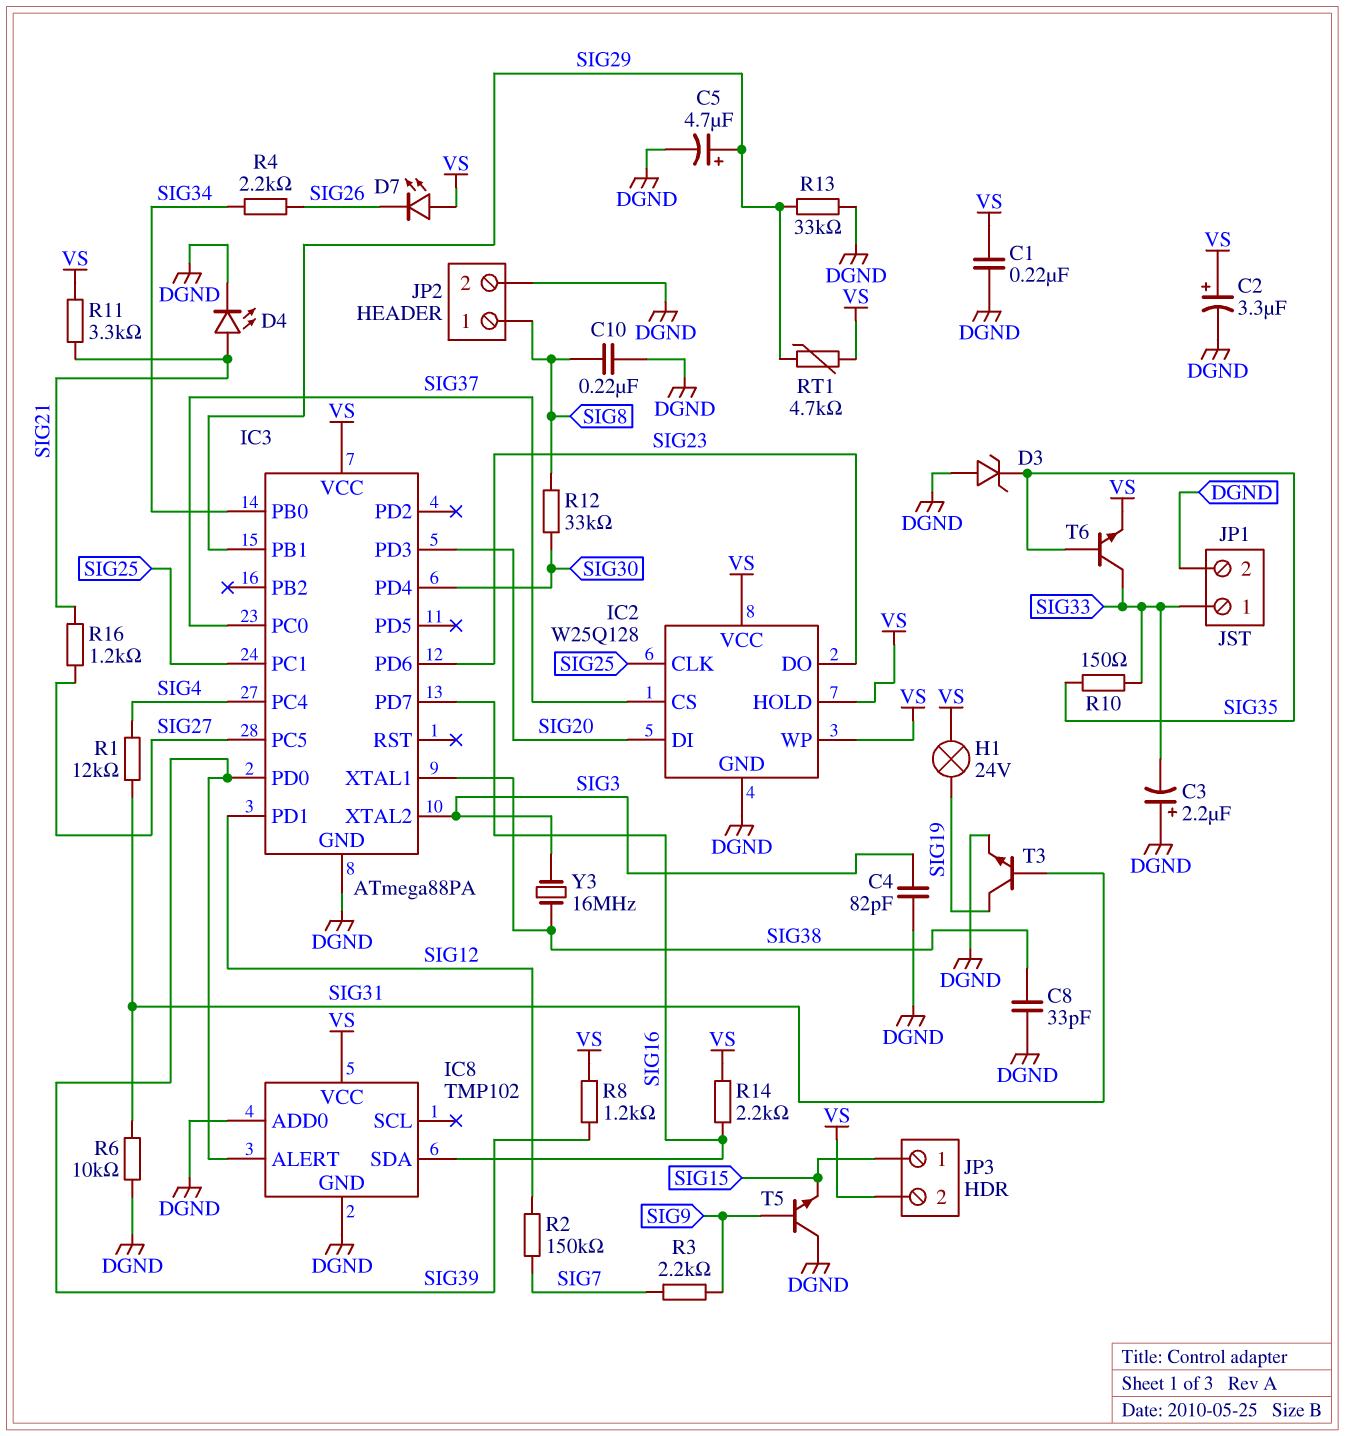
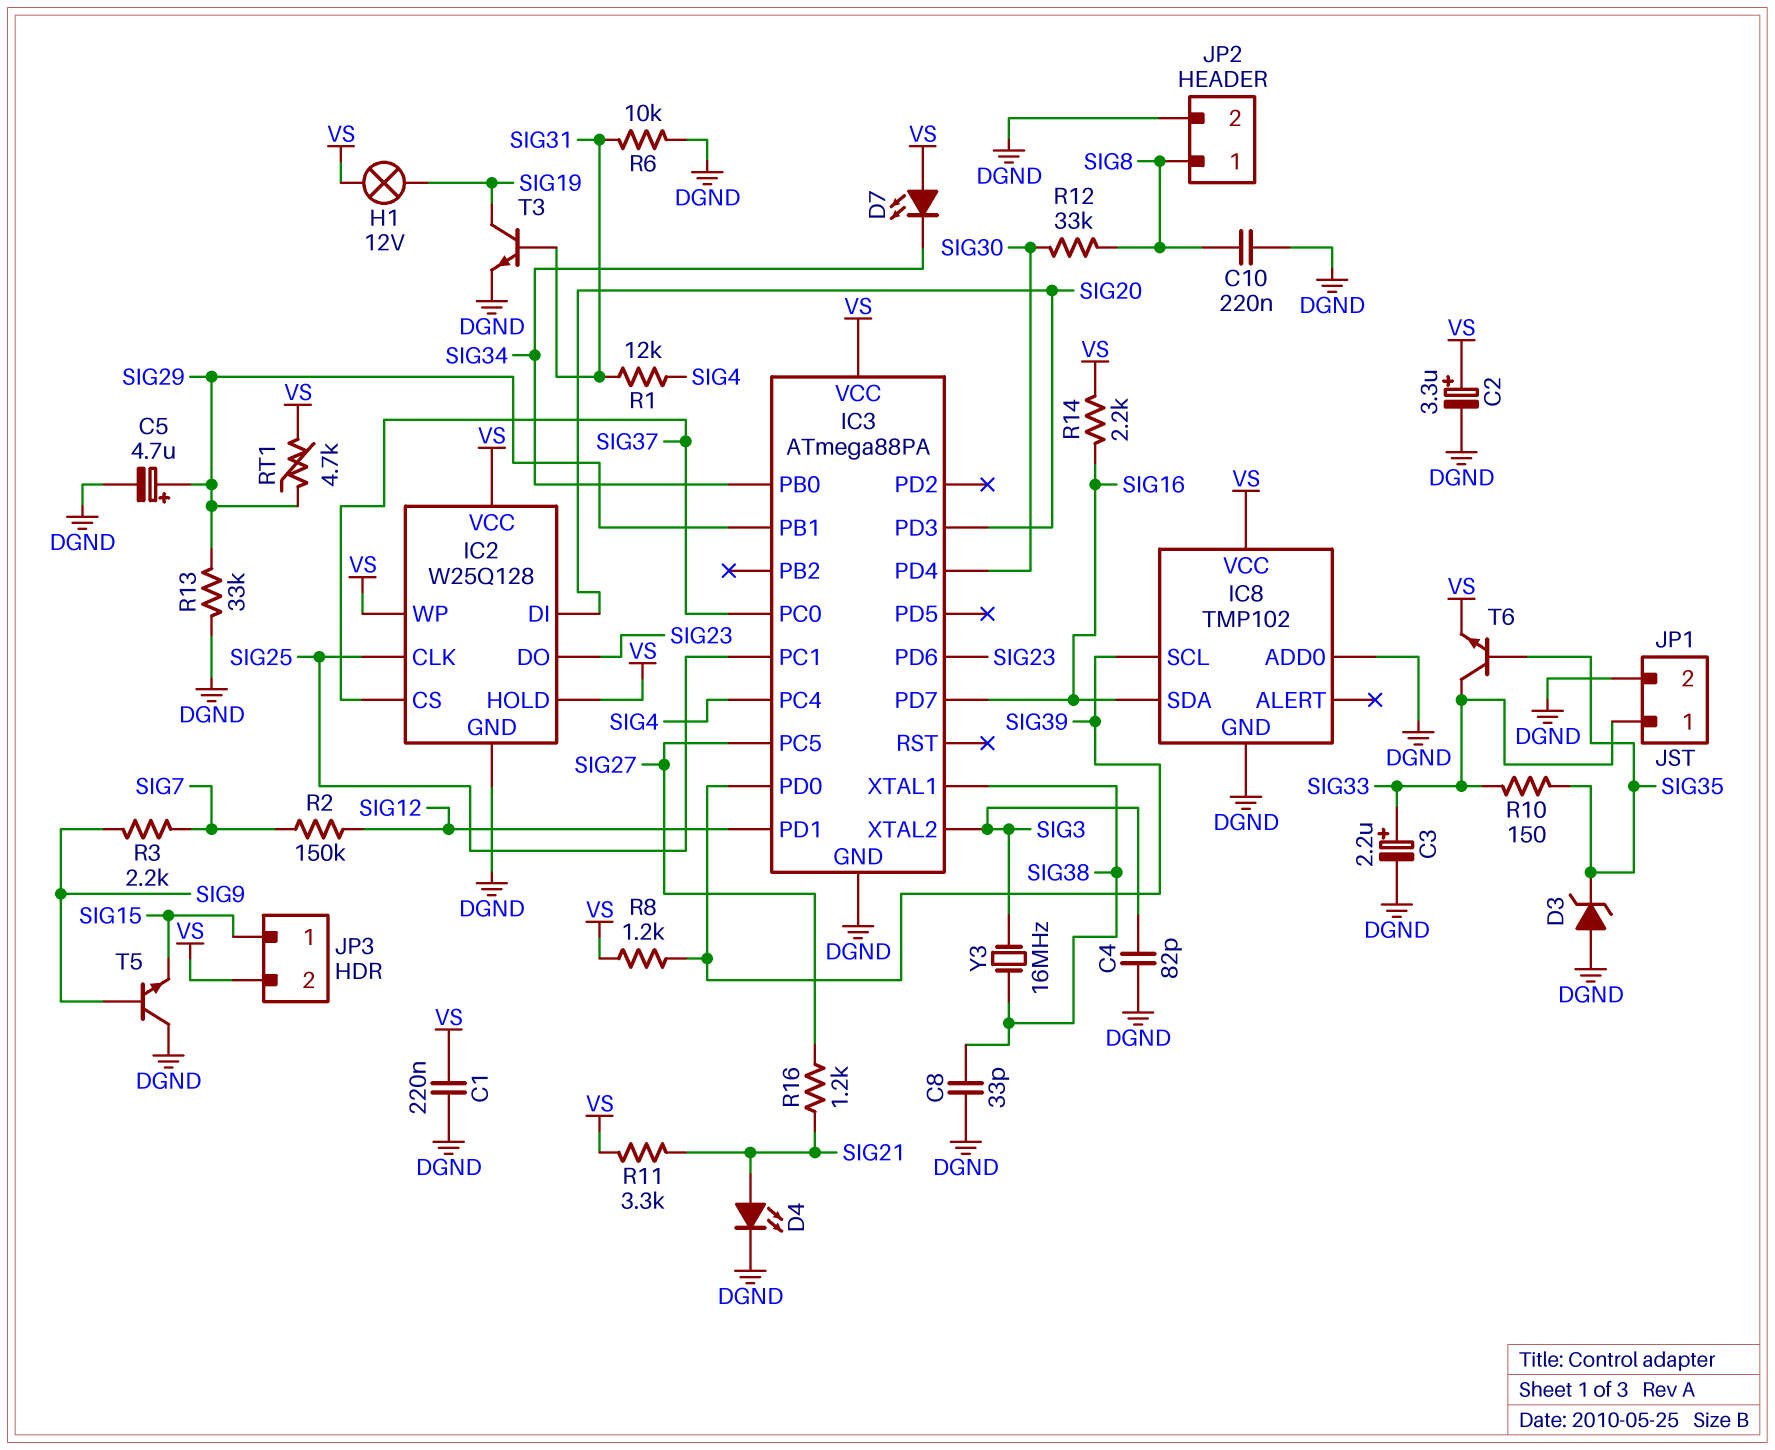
C3: 2.2uF (plus DGND, minus SIG33) -> 2.2uF (plus SIG33, minus DGND)
D7: LED (A VS, K SIG26) -> LED (A VS, K SIG34)
H1: lamp 24V (SIG19, VS) -> lamp 12V (SIG19, VS)
IC8 pin ALERT: SIG39 -> none
IC8 pin SCL: none -> SIG39
R4: 2.2k (SIG26, SIG34) -> none

